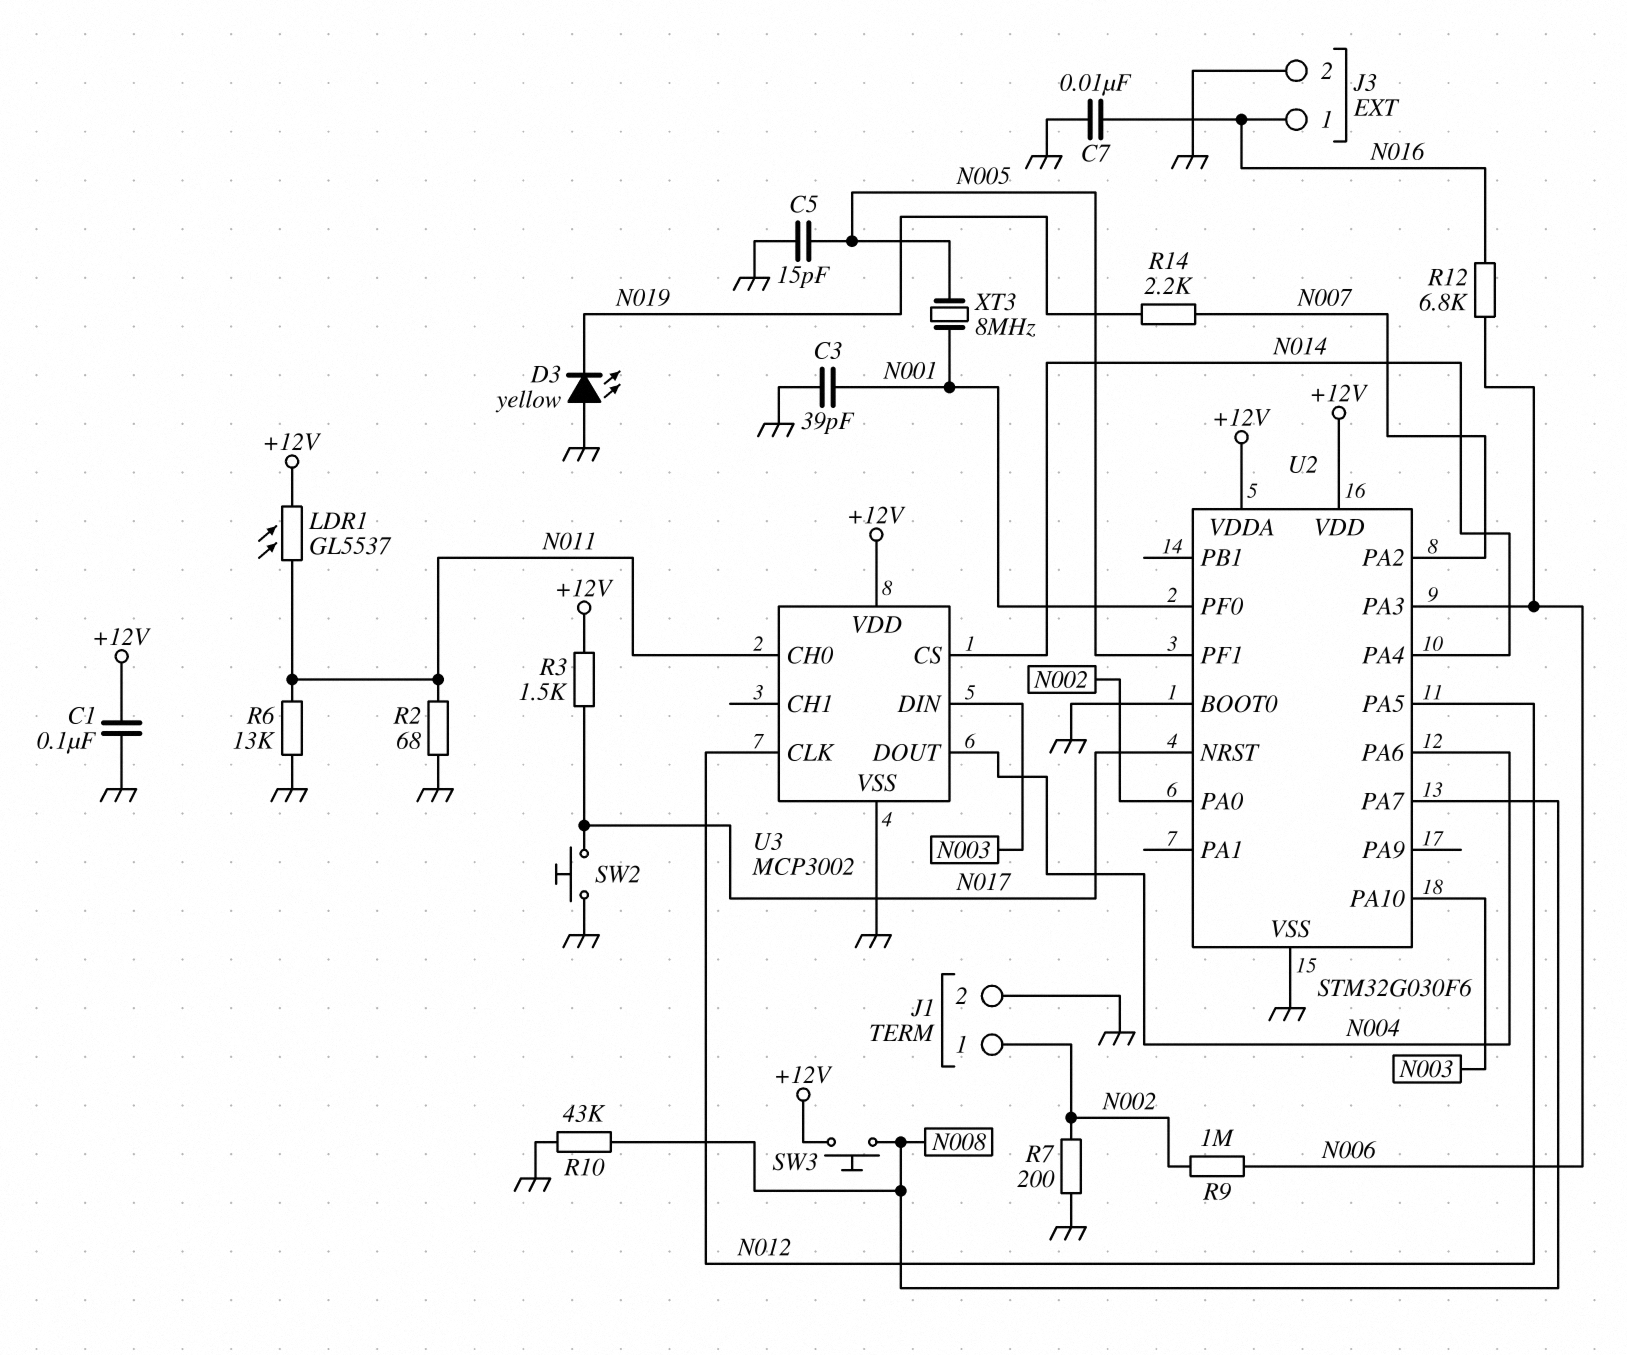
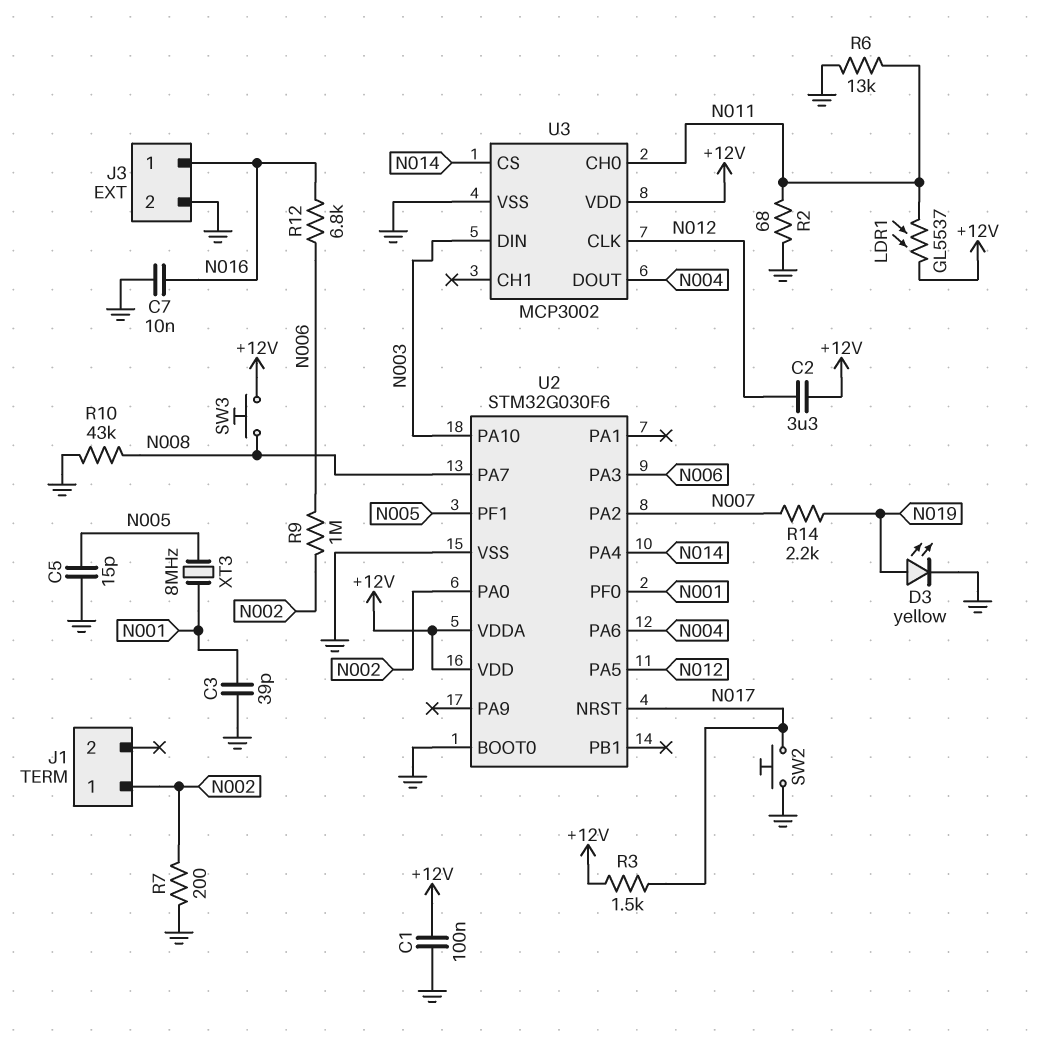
C2: none -> 3.3uF (+12V, N012)
D3: LED yellow (A GND, K N019) -> LED yellow (A N019, K GND)
J1 pin 2: GND -> none

